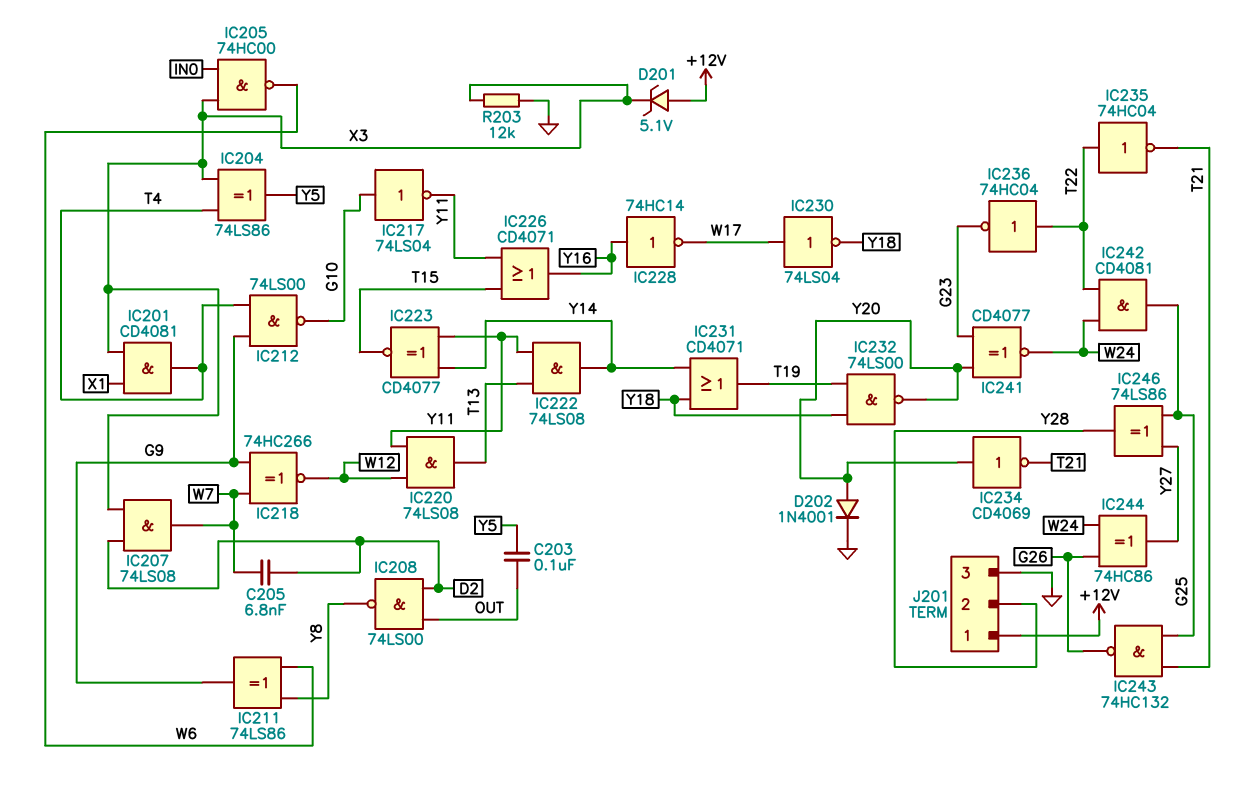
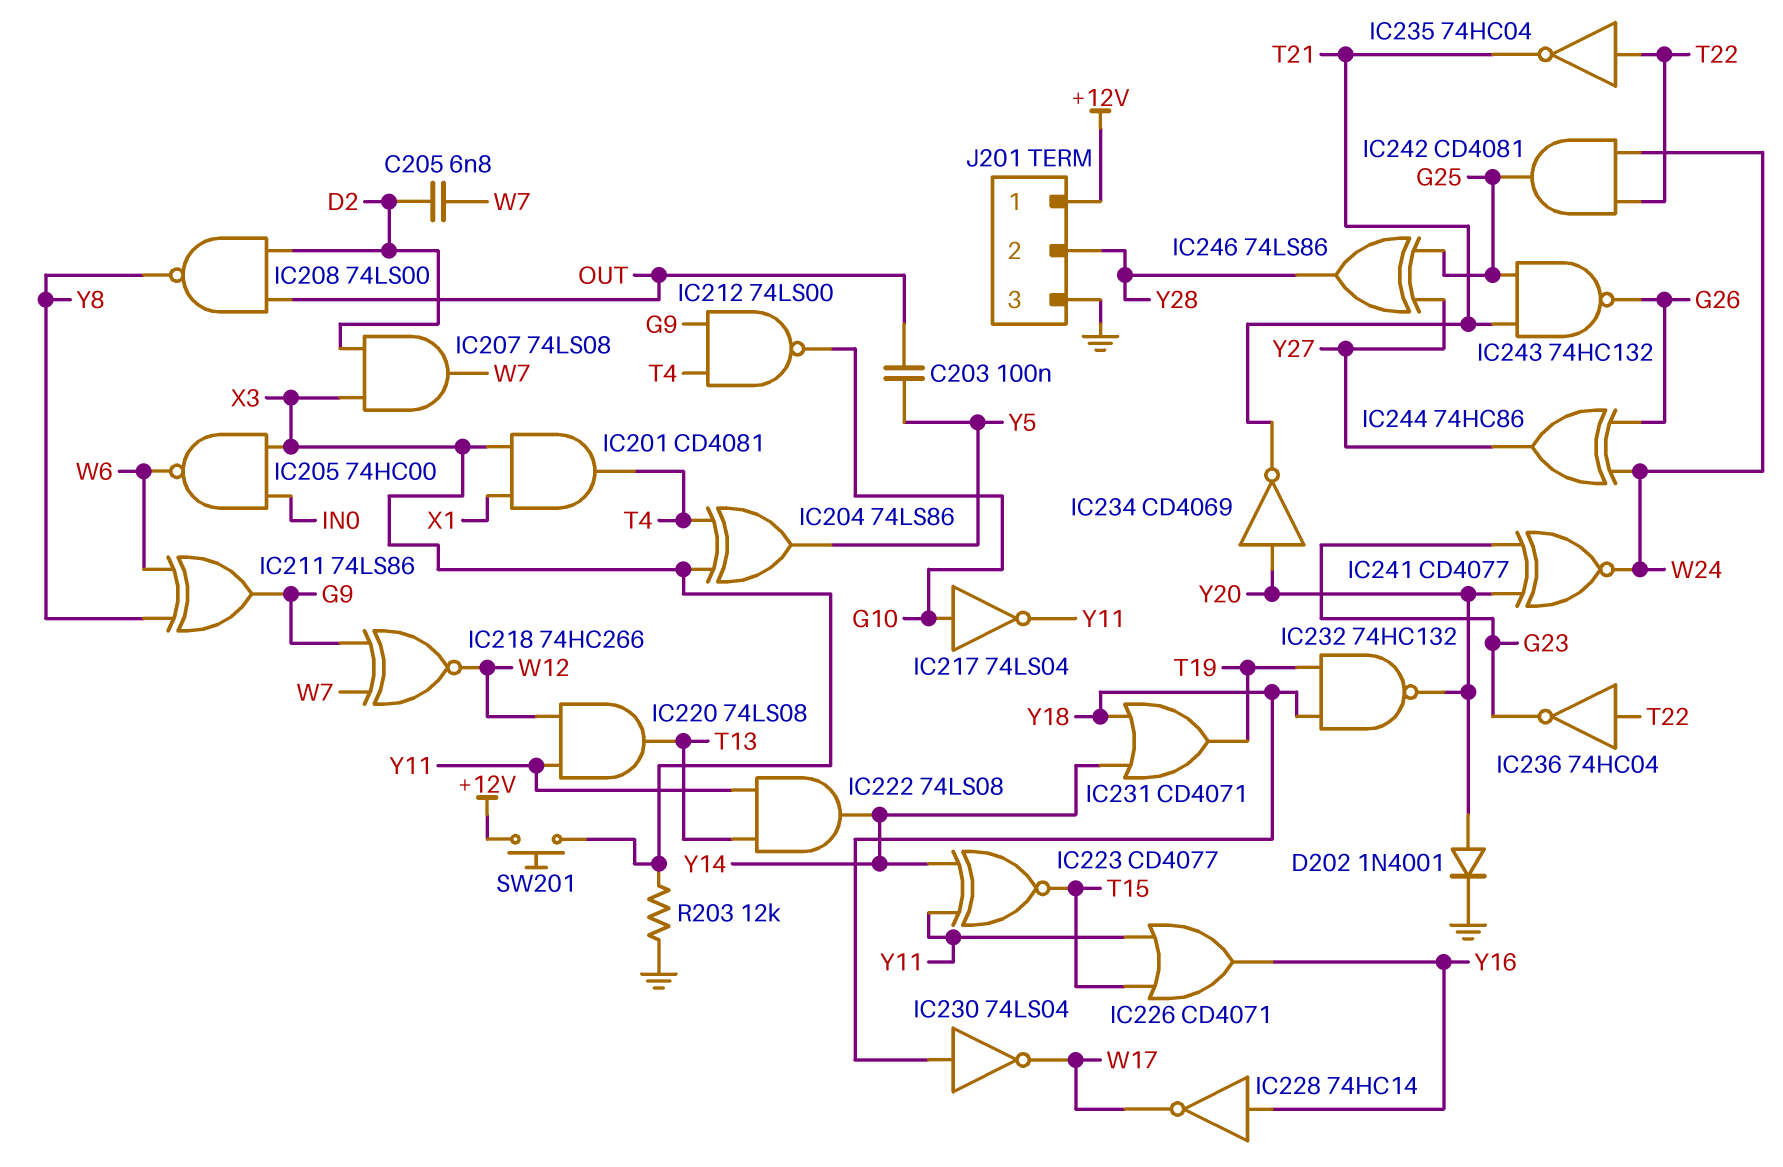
D201: zener 5.1V (A +12V, K X3) -> none
IC230: NOT 74LS04 (in W17, out Y18) -> NOT 74LS04 (in Y18, out W17)
IC232: NAND 74LS00 (in T19, in Y18, out Y20) -> NAND 74HC132 (in T19, in Y18, out Y20)
SW201: none -> button (+12V, X3)

